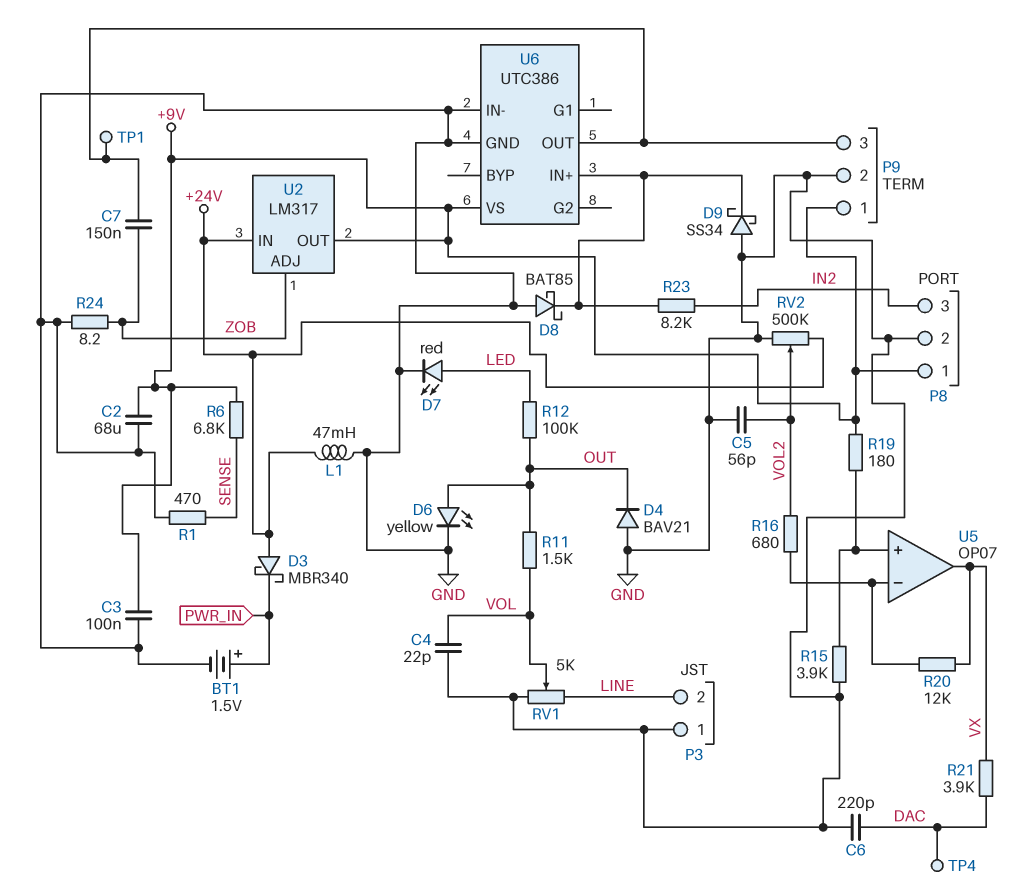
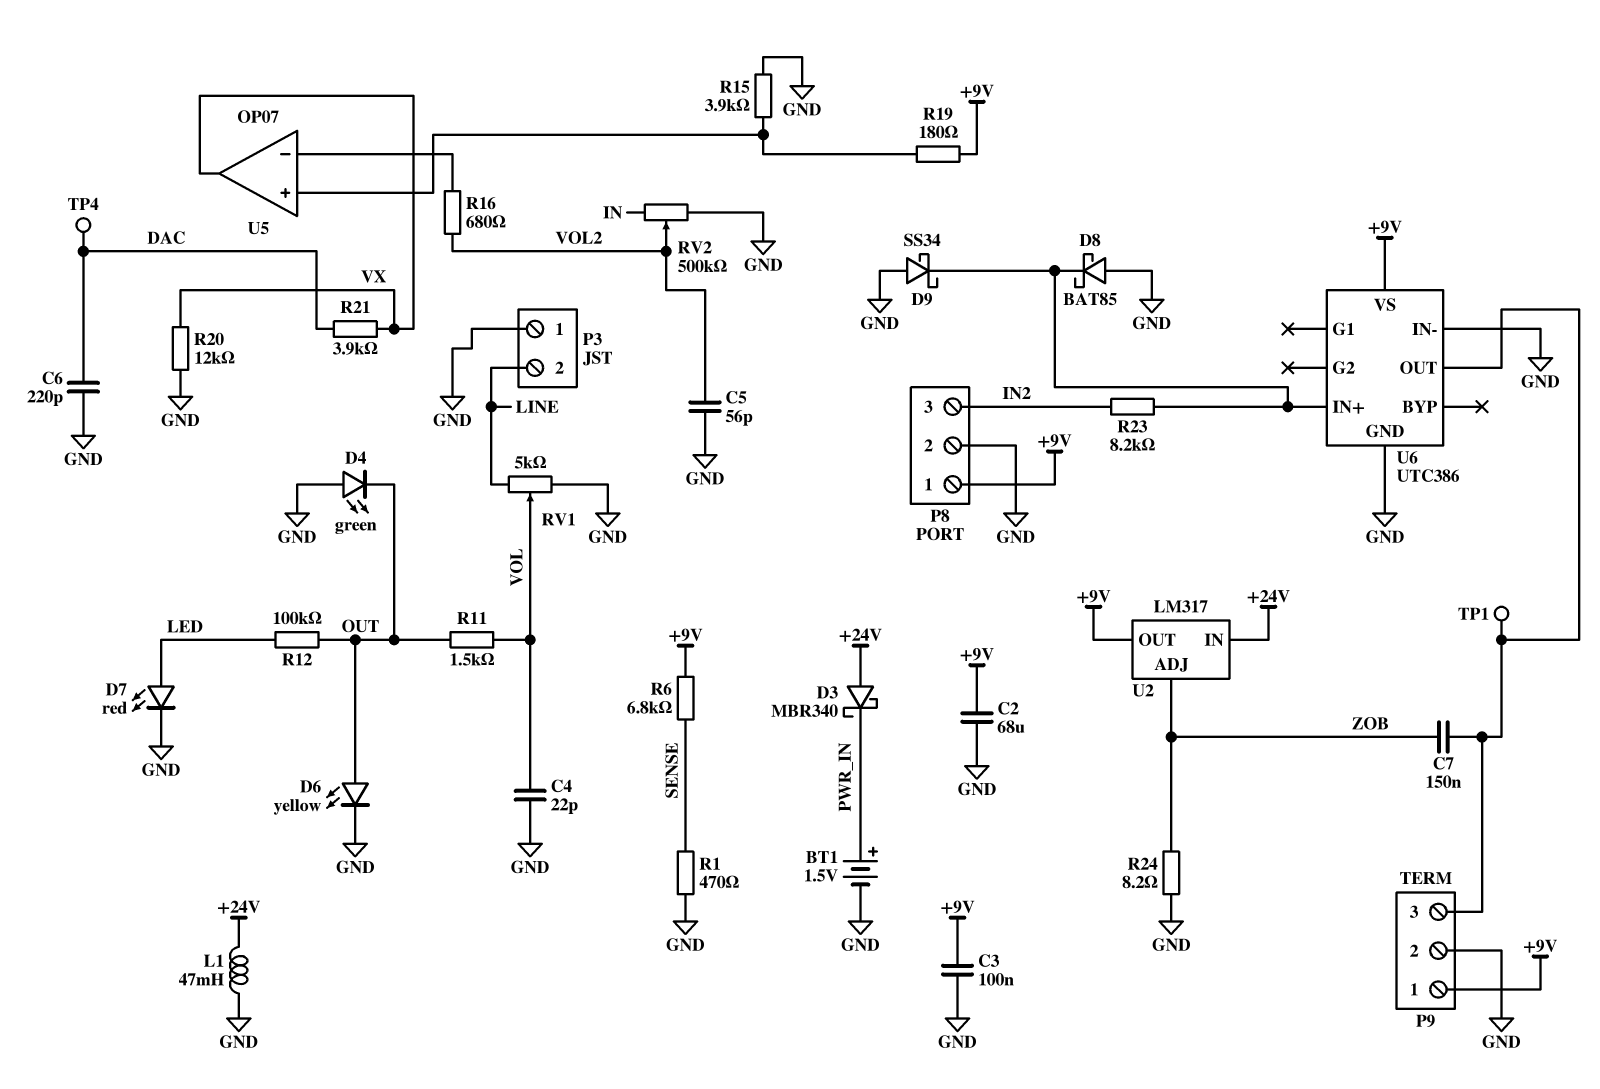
D4: diode BAV21 (A GND, K OUT) -> LED green (A GND, K OUT)
R20: 12k (U5/in-, VX) -> 12k (GND, VX)
RV2: 500k (+24V, GND, wiper VOL2) -> 500k (GND, IN, wiper VOL2)

